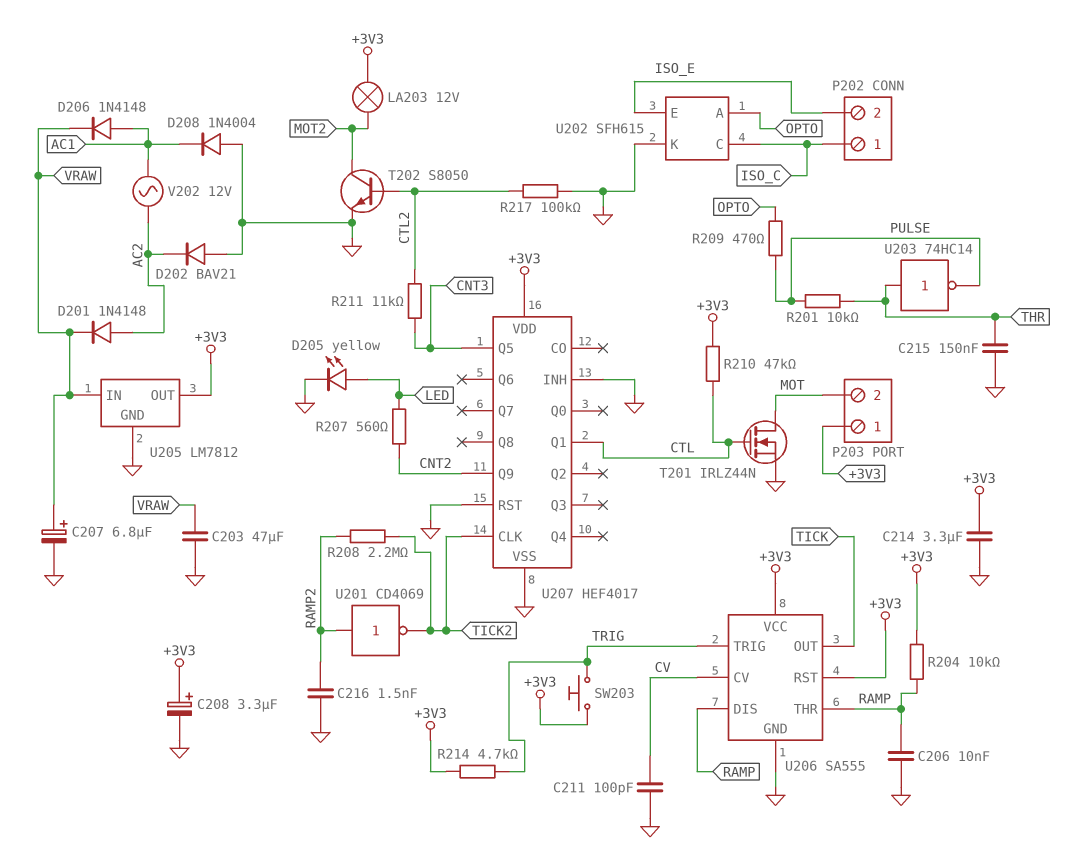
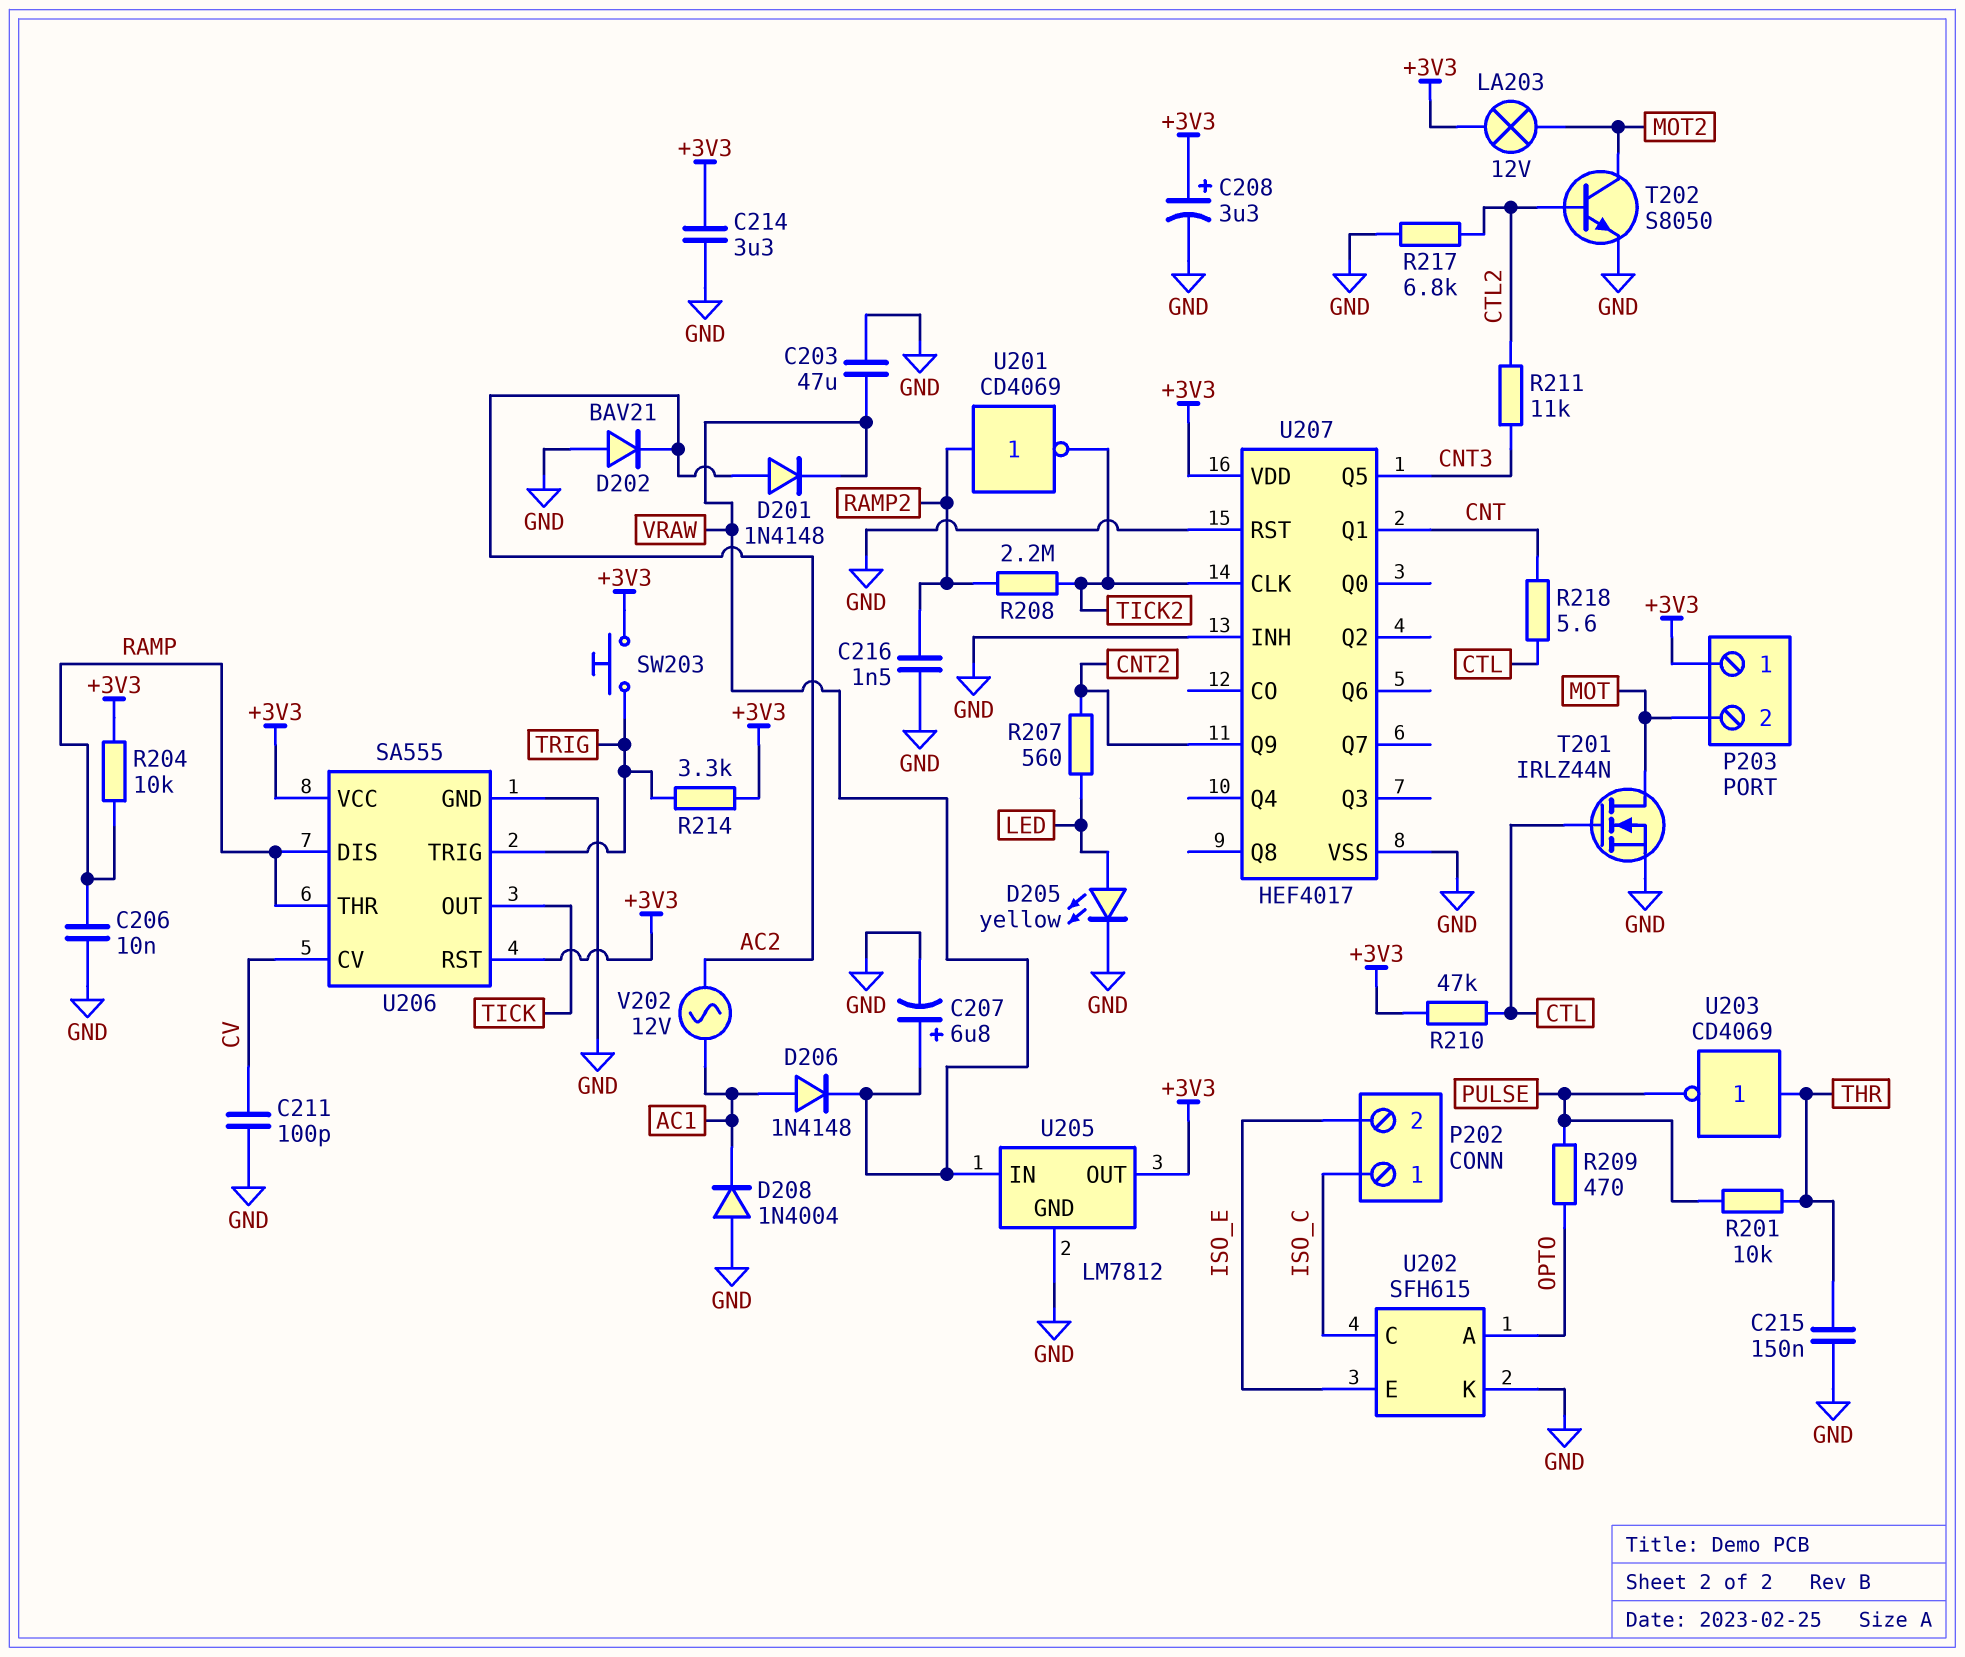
R214: 4.7k (+3V3, TRIG) -> 3.3k (+3V3, TRIG)
R217: 100k (CTL2, GND) -> 6.8k (CTL2, GND)
R218: none -> 5.6 (CNT, CTL)
U203: NOT 74HC14 (in THR, out PULSE) -> NOT CD4069 (in THR, out PULSE)
U207 pin Q1: CTL -> CNT

